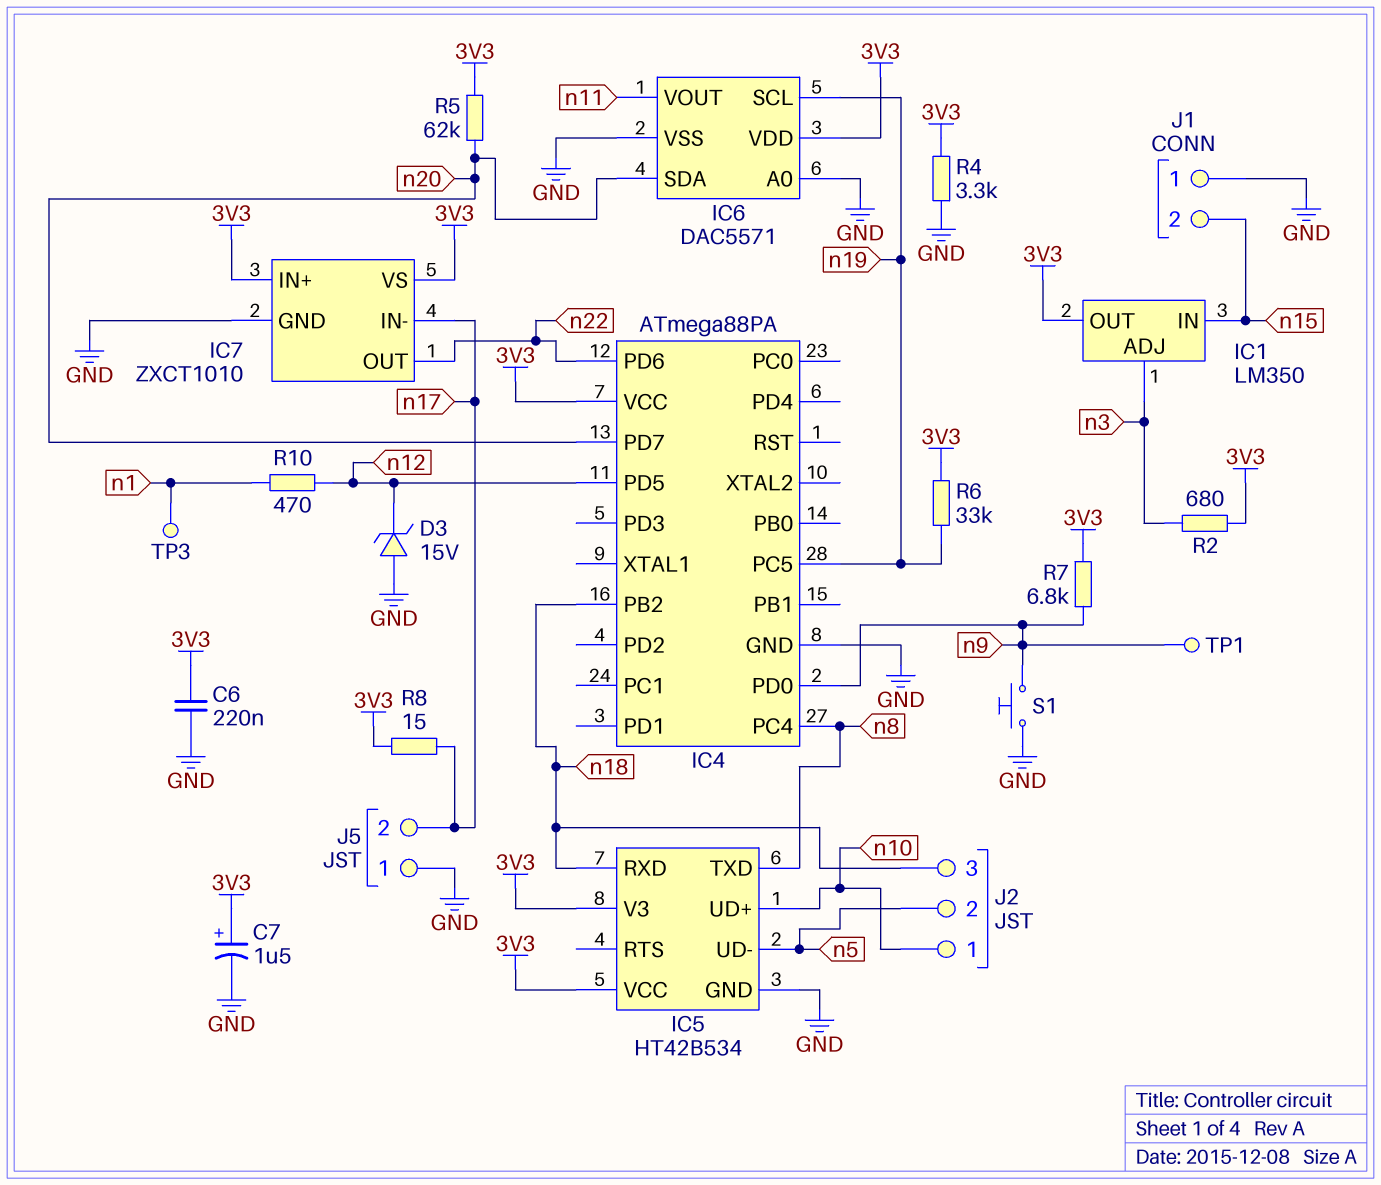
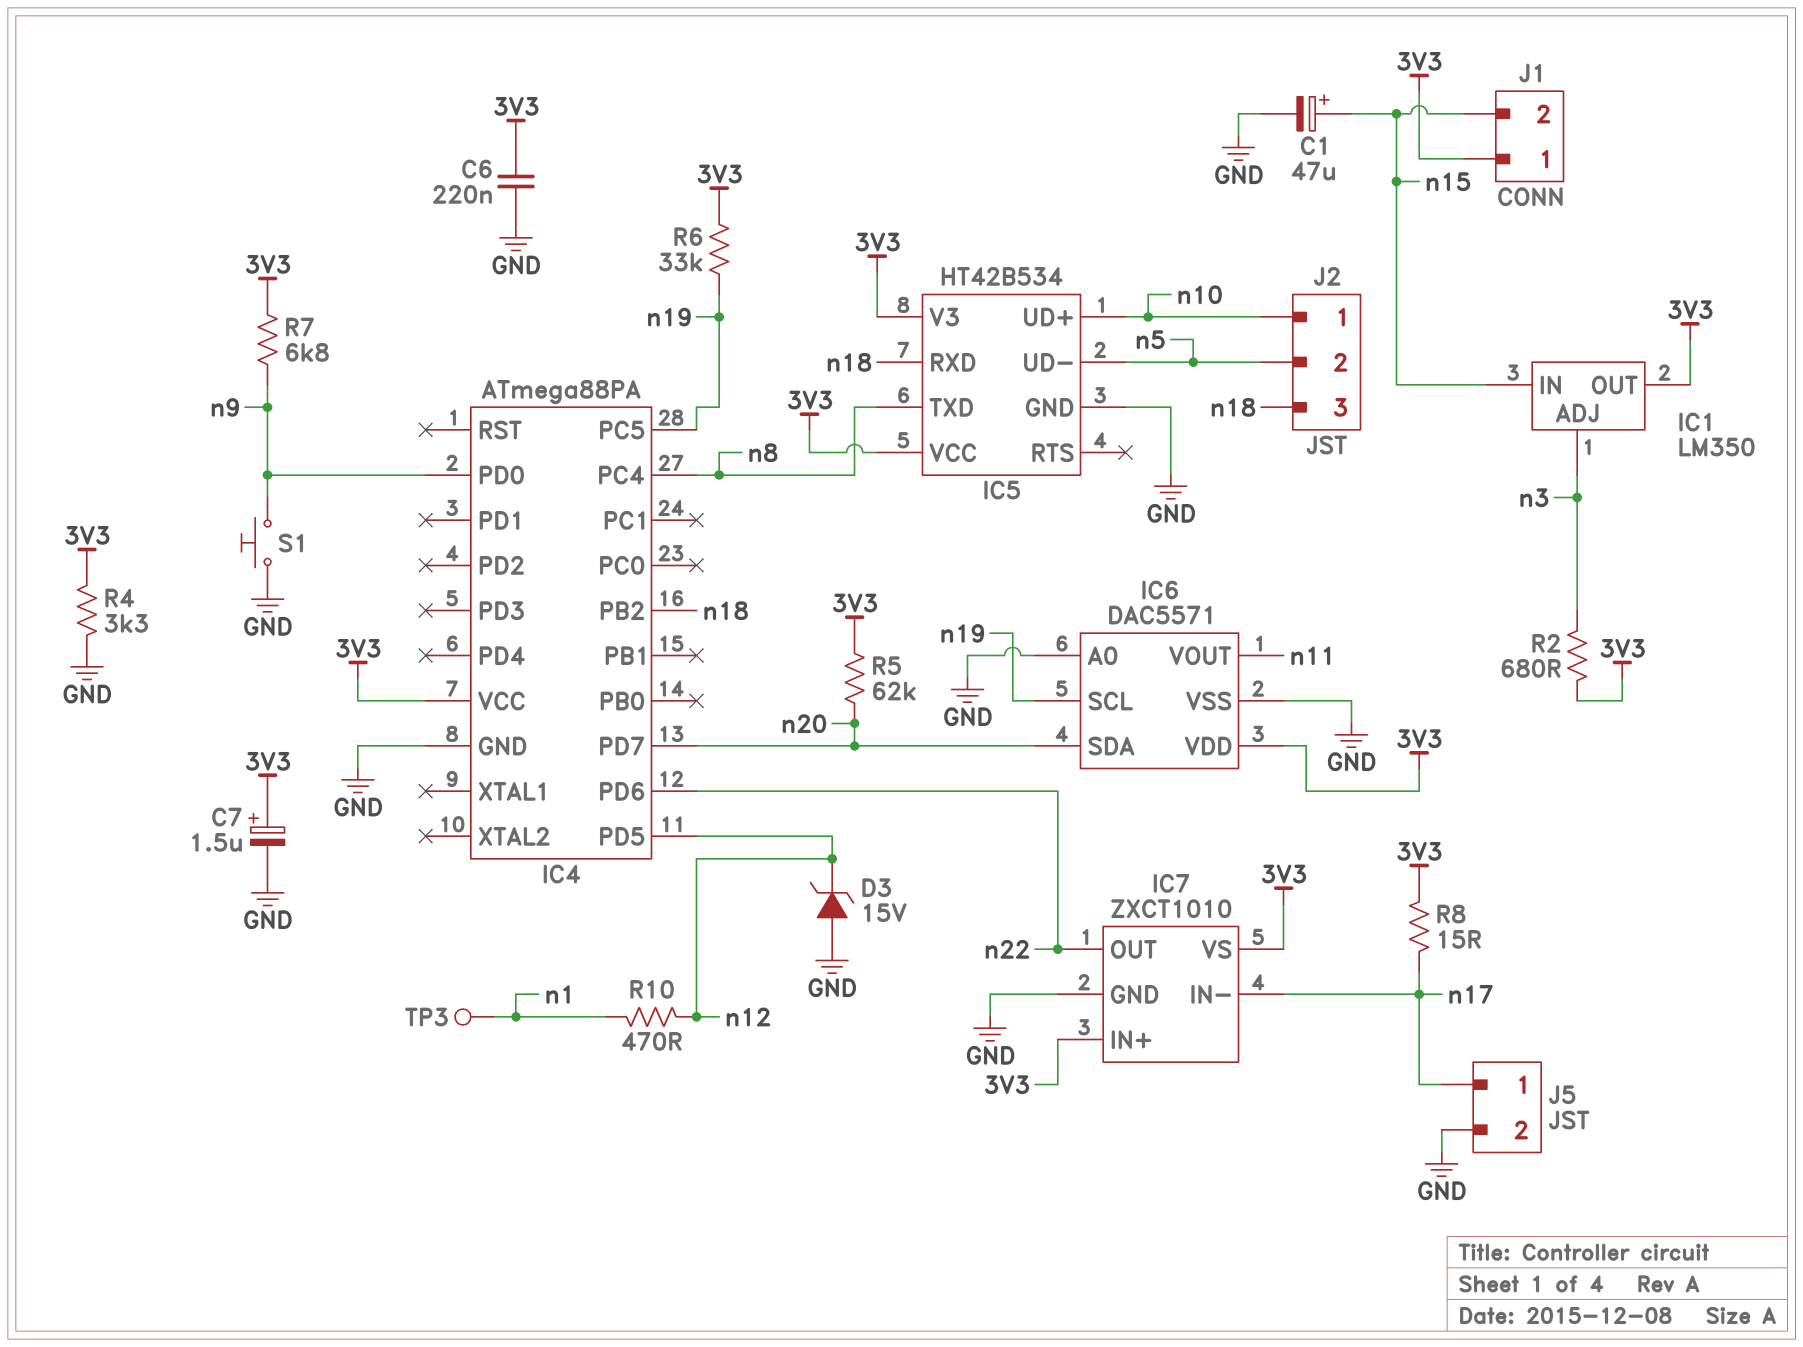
C1: none -> 47uF (plus n15, minus GND)
J1 pin 1: GND -> 3V3
J5 pin 1: GND -> n17
J5 pin 2: n17 -> GND
TP1: test point (n9) -> none

